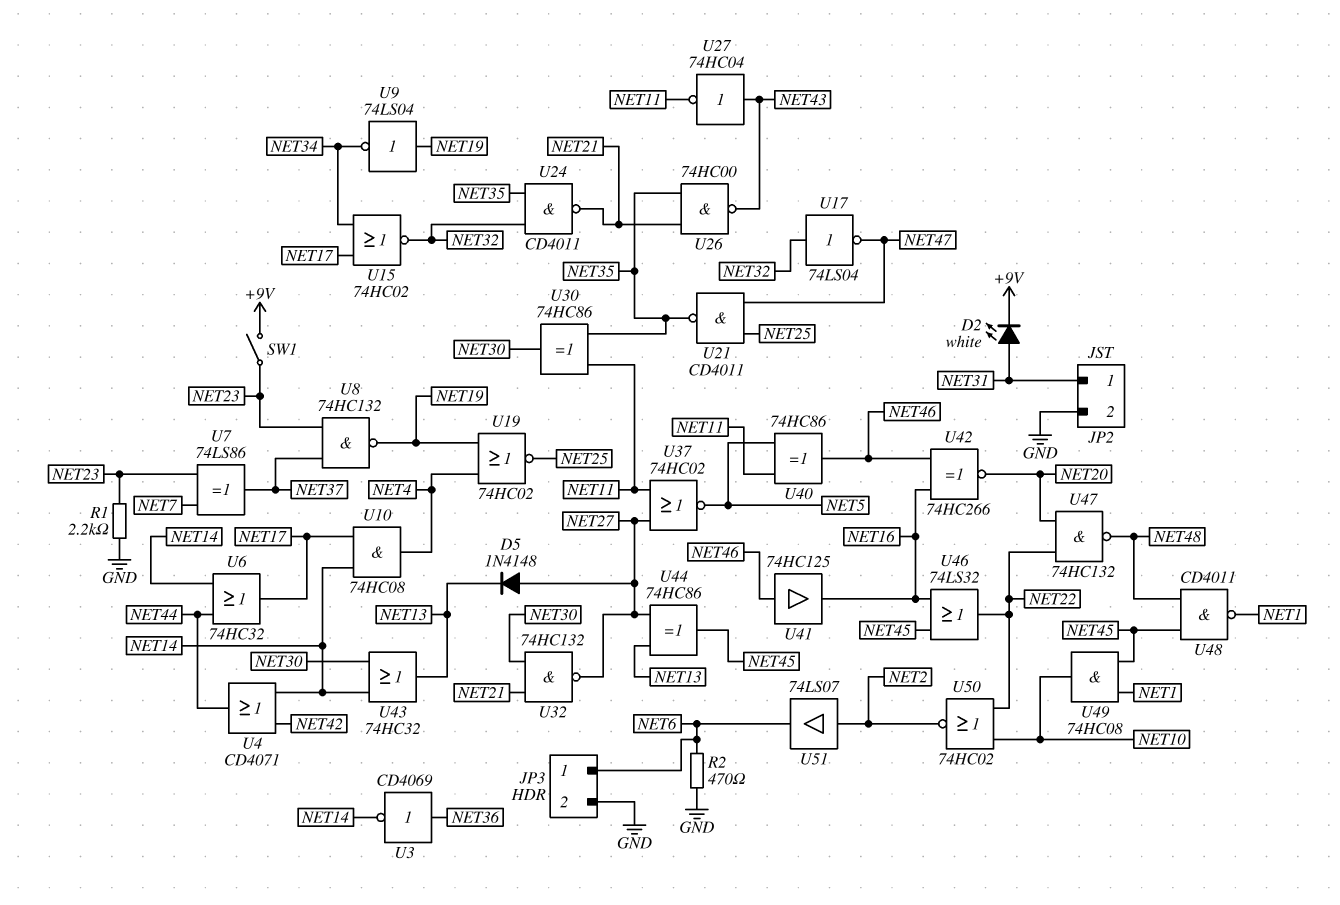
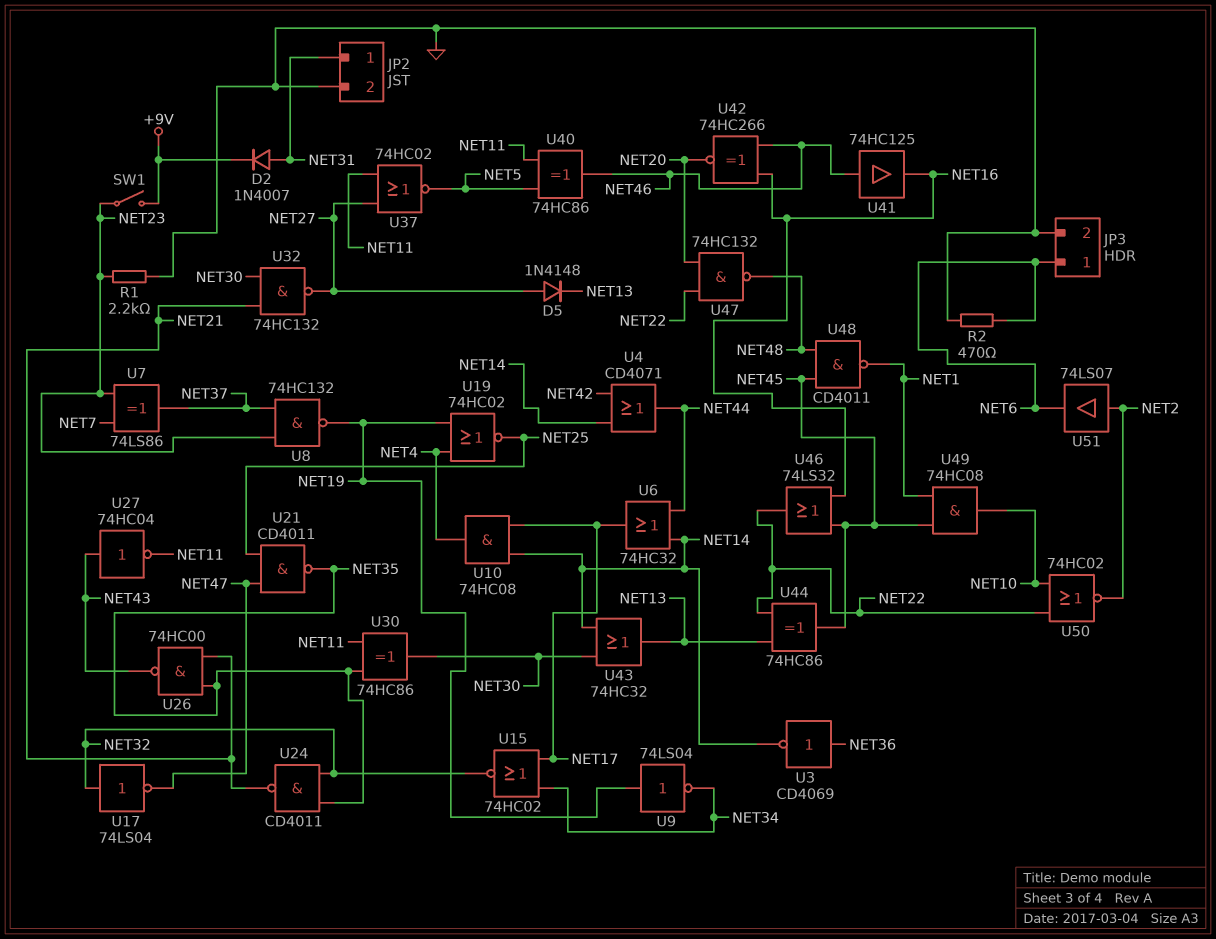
D2: LED white (A NET31, K +9V) -> diode 1N4007 (A NET31, K +9V)
U44: XOR 74HC86 (in NET13, in NET27, out NET45) -> XOR 74HC86 (in NET13, in NET22, out NET45)

